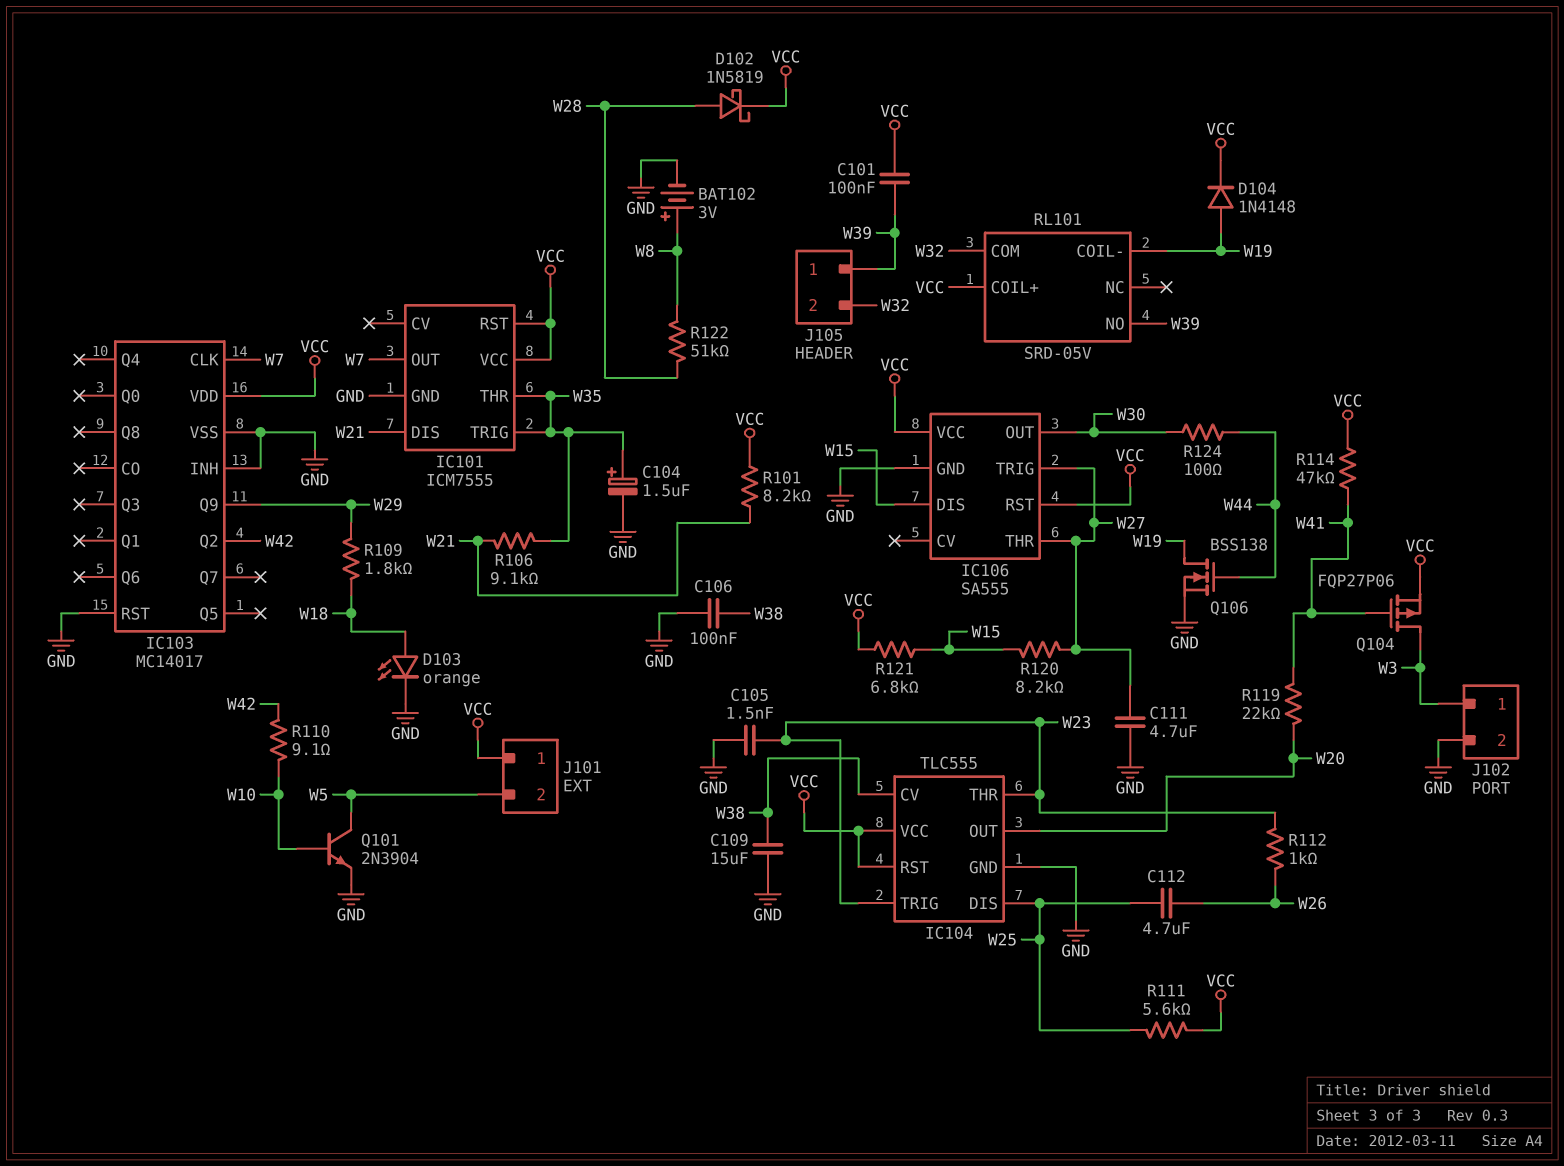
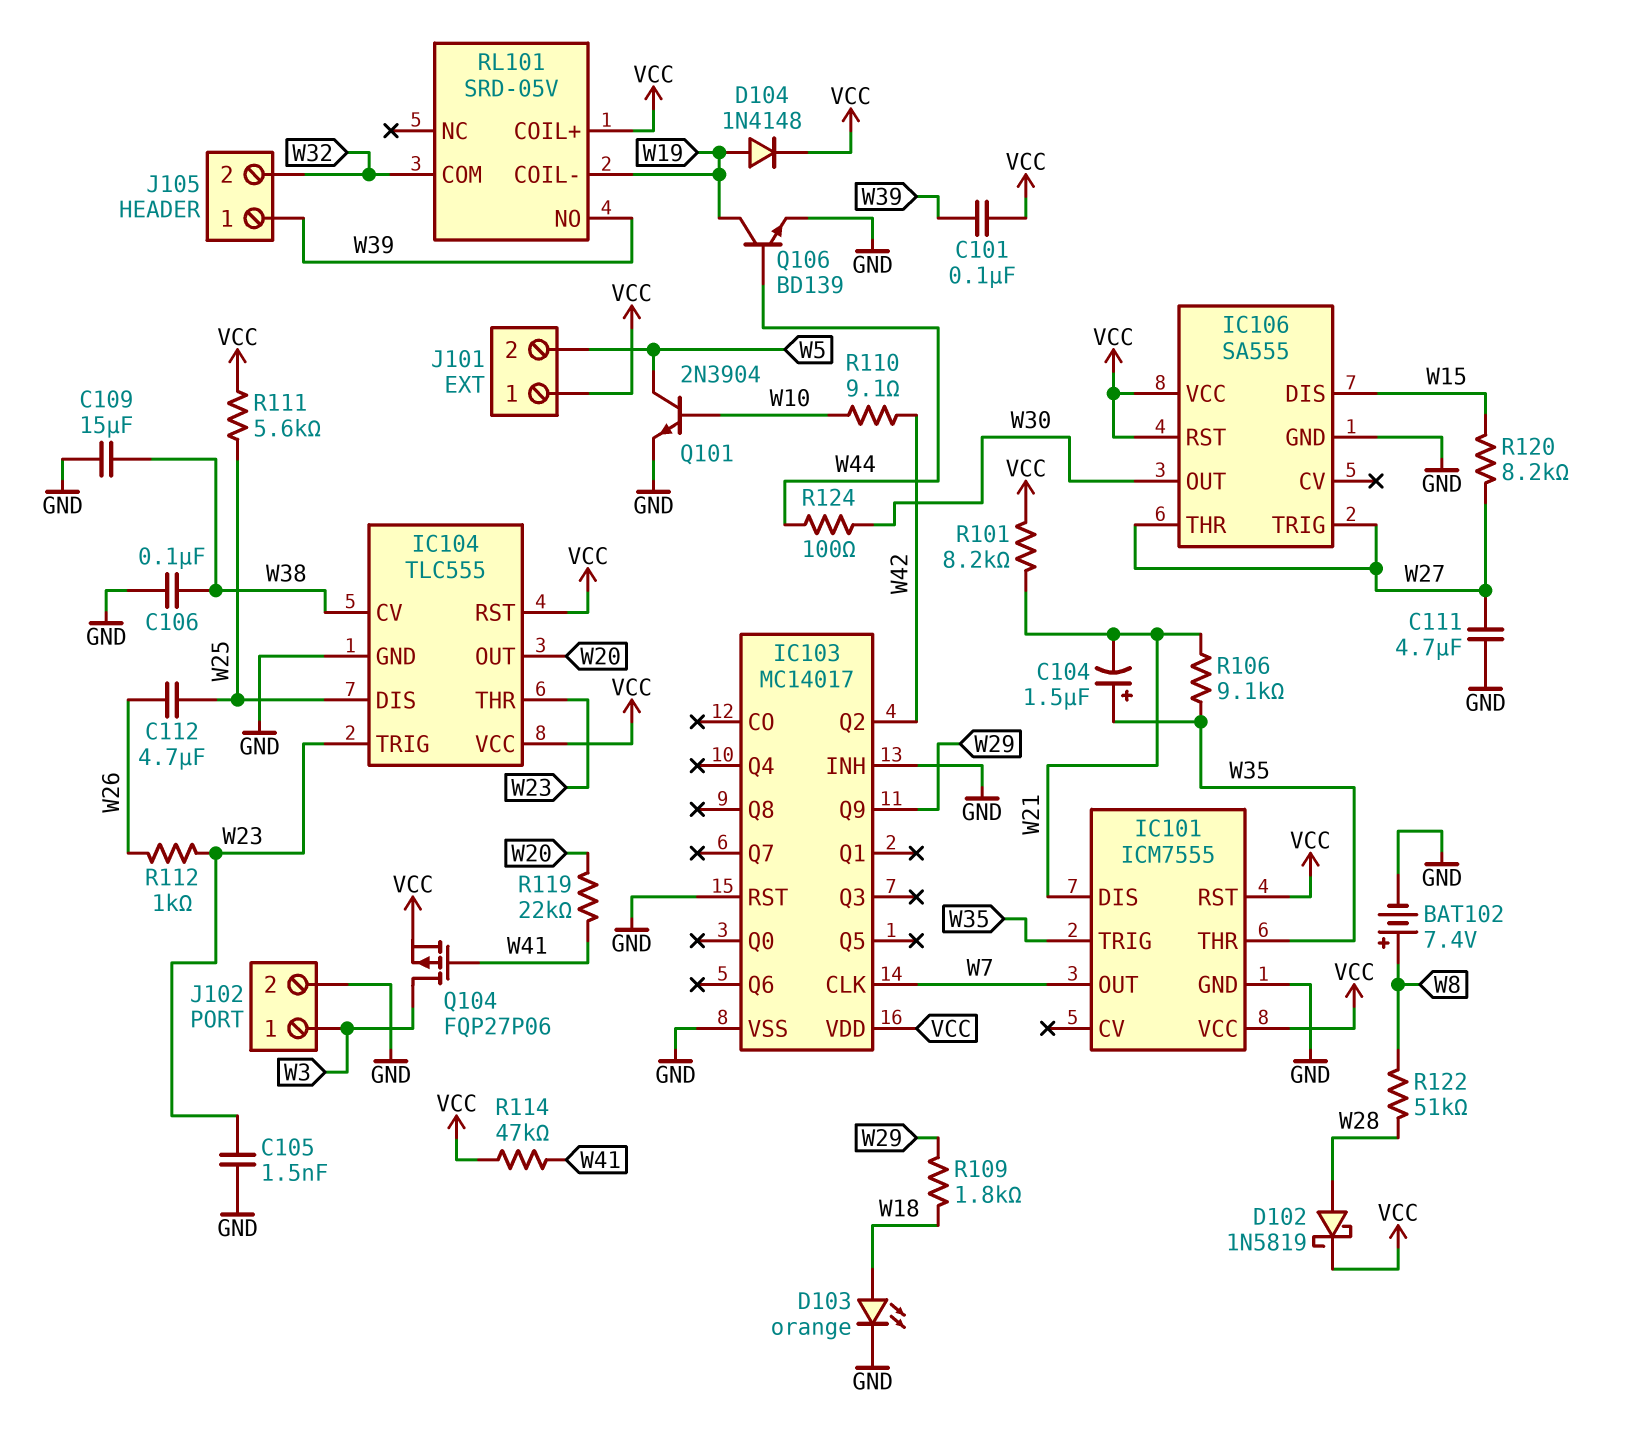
BAT102: 3V (plus W8, minus GND) -> 7.4V (plus W8, minus GND)
C104: 1.5uF (plus W35, minus GND) -> 1.5uF (plus W35, minus W21)
Q106: NMOS BSS138 (G W44, D W19, S GND) -> NPN BD139 (B W44, C W19, E GND)
R121: 6.8k (VCC, W15) -> none

